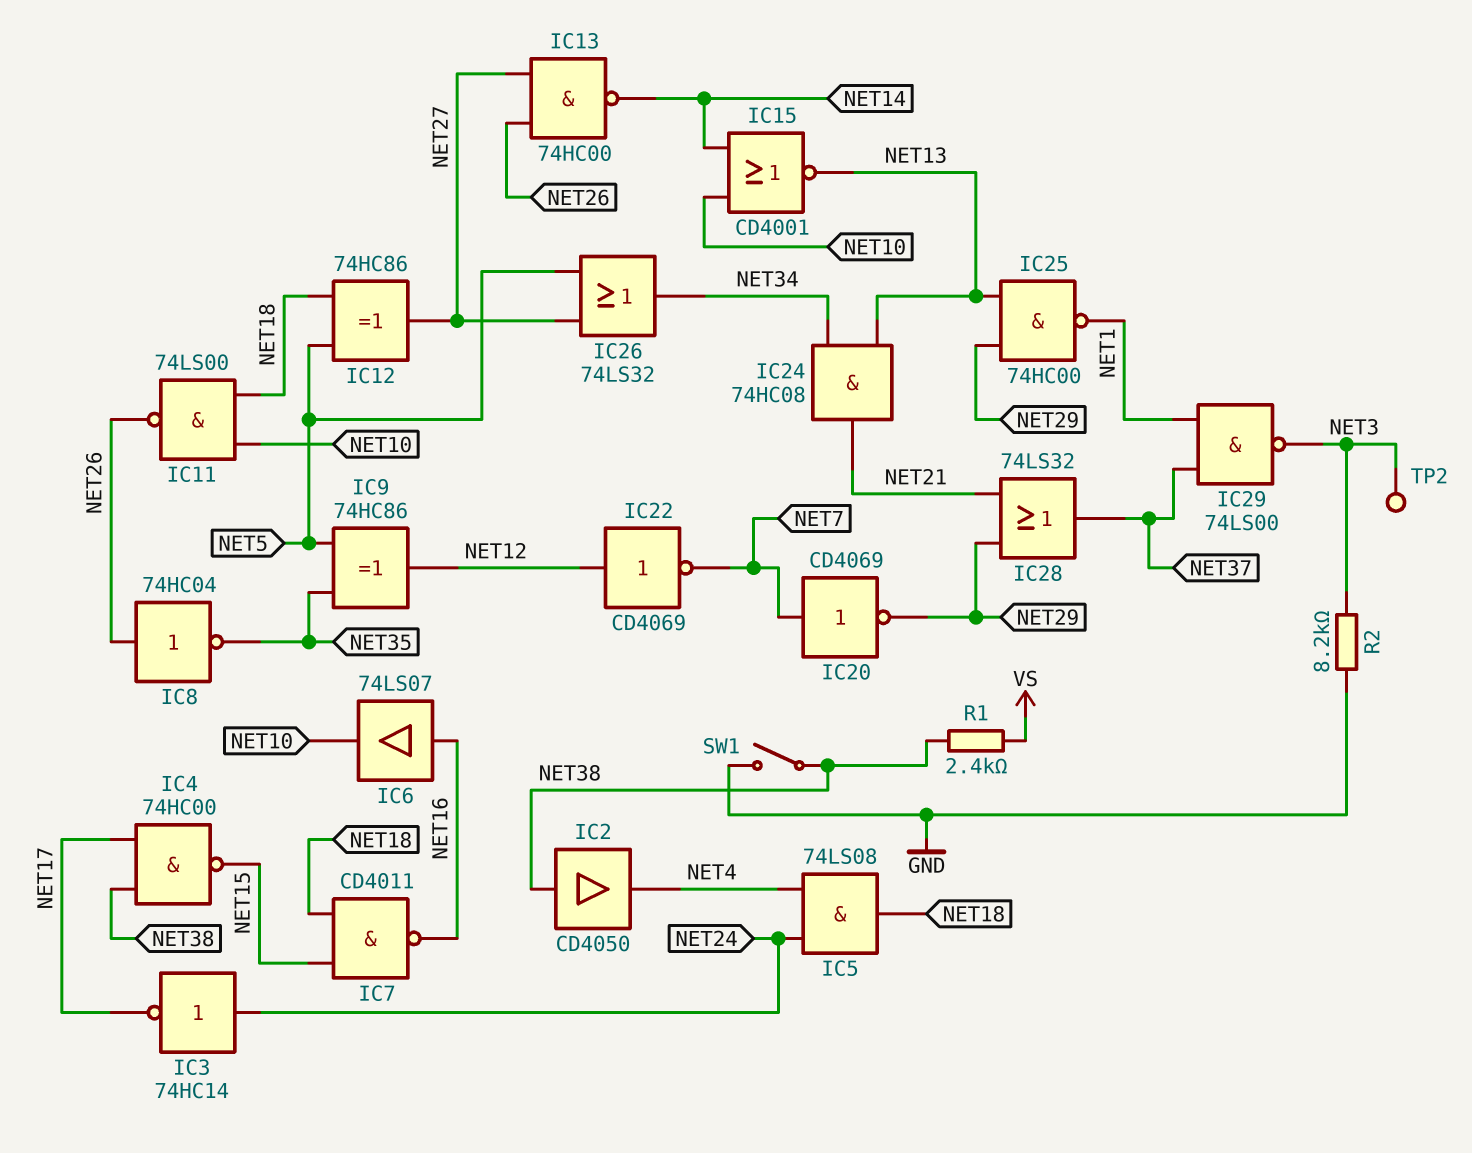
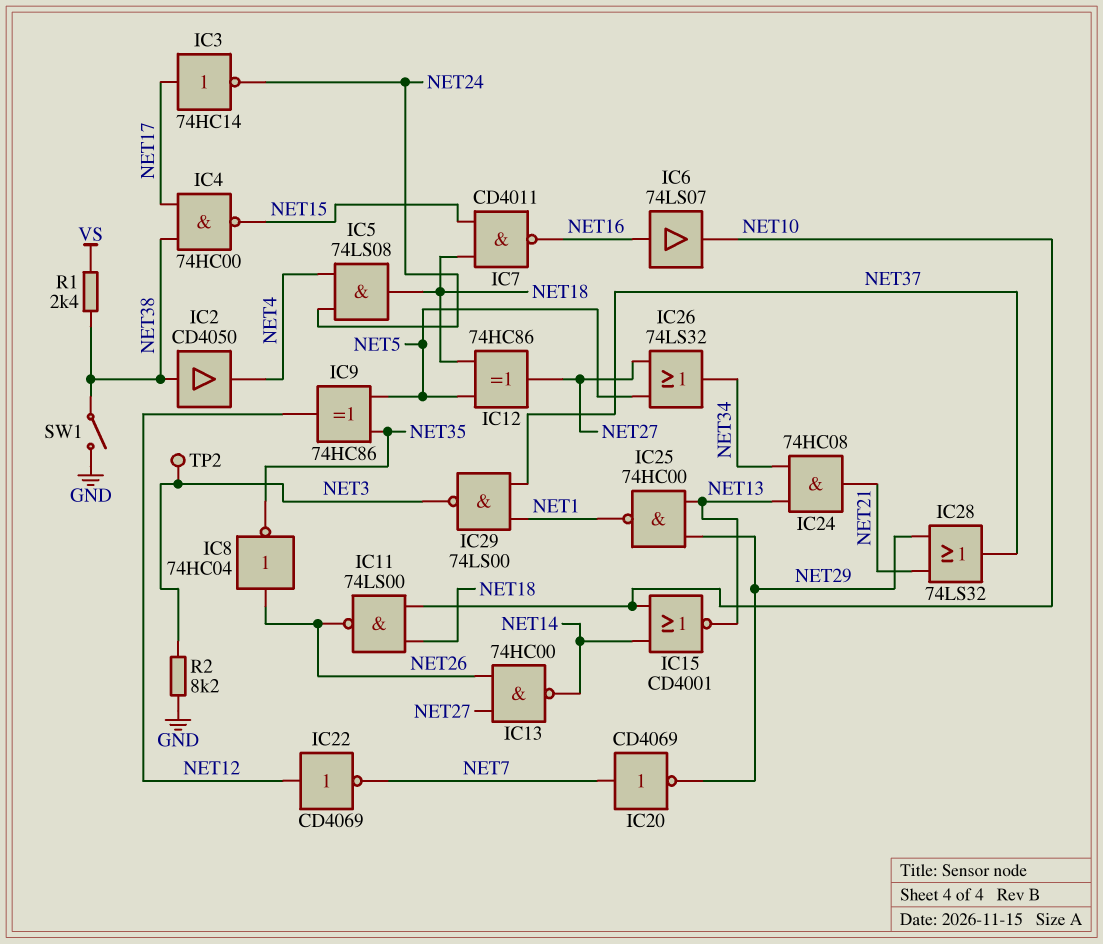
IC3: NOT 74HC14 (in NET24, out NET17) -> NOT 74HC14 (in NET17, out NET24)

